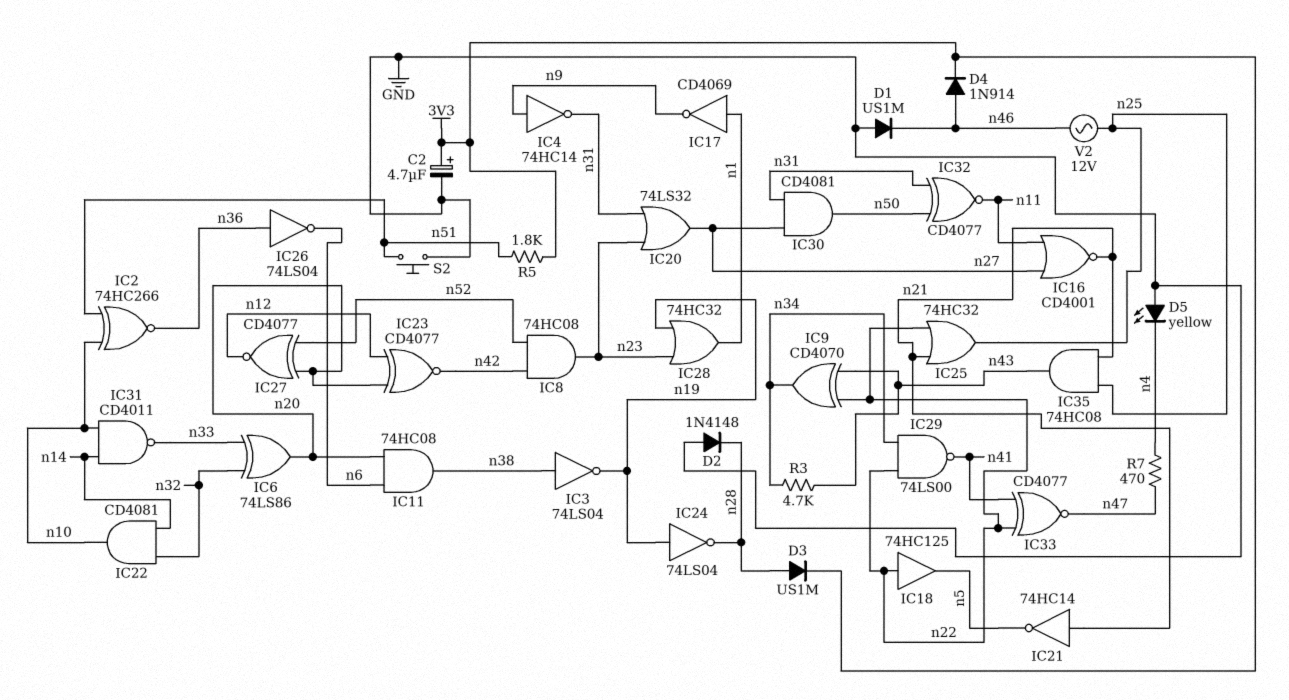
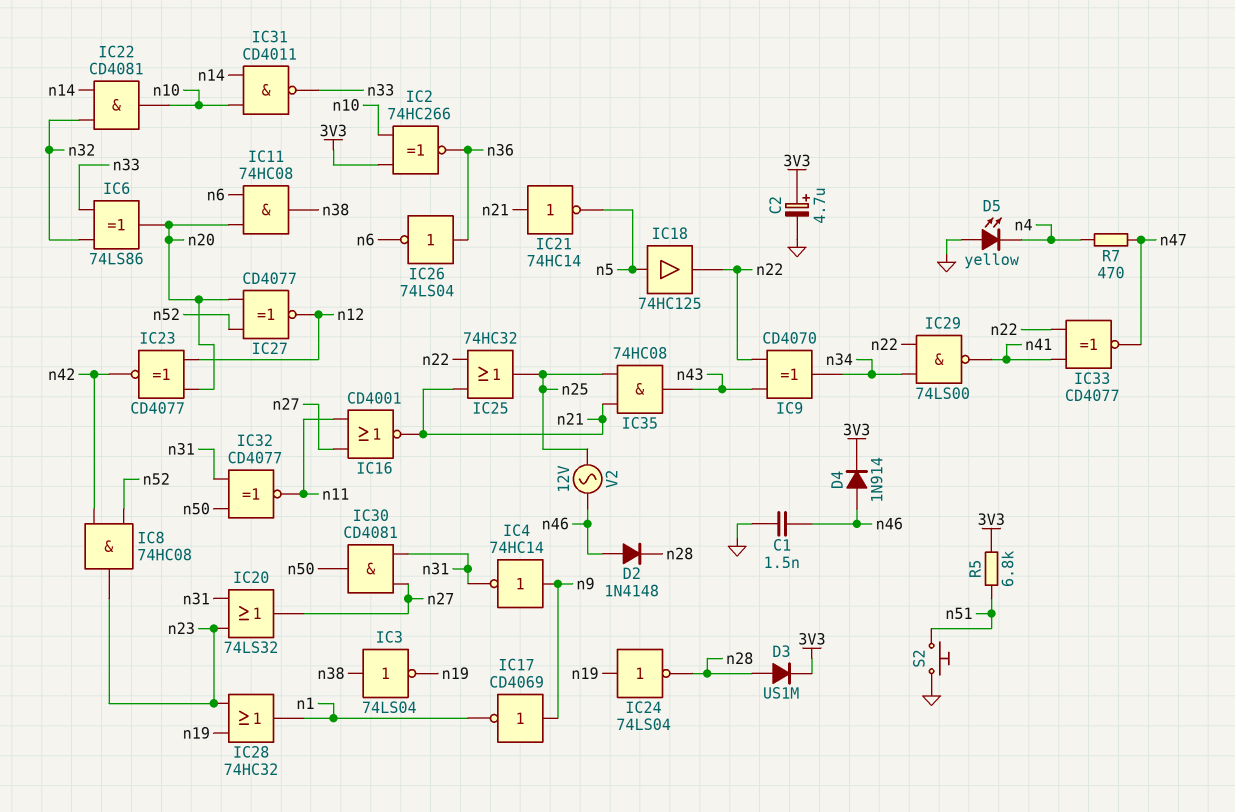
C1: none -> 1.5nF (GND, n46)
D1: diode US1M (A GND, K n46) -> none
D2: diode 1N4148 (A GND, K n28) -> diode 1N4148 (A n46, K n28)
IC2: XNOR 74HC266 (in n10, in n51, out n36) -> XNOR 74HC266 (in 3V3, in n10, out n36)
IC17: NOT CD4069 (in n1, out n9) -> NOT CD4069 (in n9, out n1)
IC18: buffer 74HC125 (in n22, out n5) -> buffer 74HC125 (in n5, out n22)
R3: 4.7k (n34, n43) -> none
R5: 1.8k (3V3, n51) -> 6.8k (3V3, n51)

